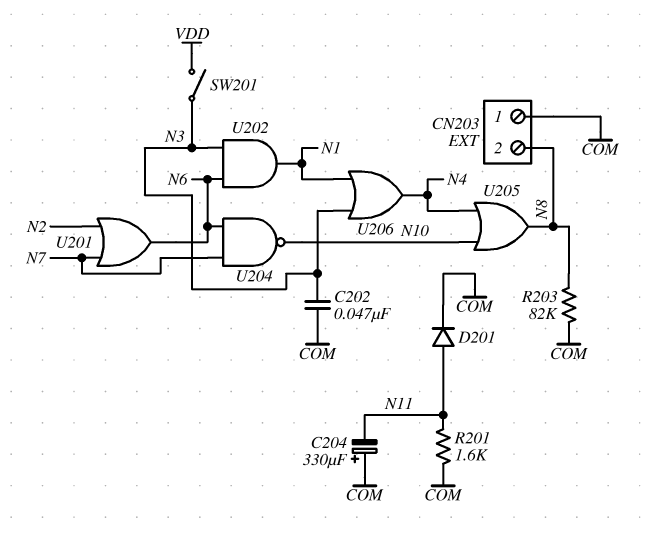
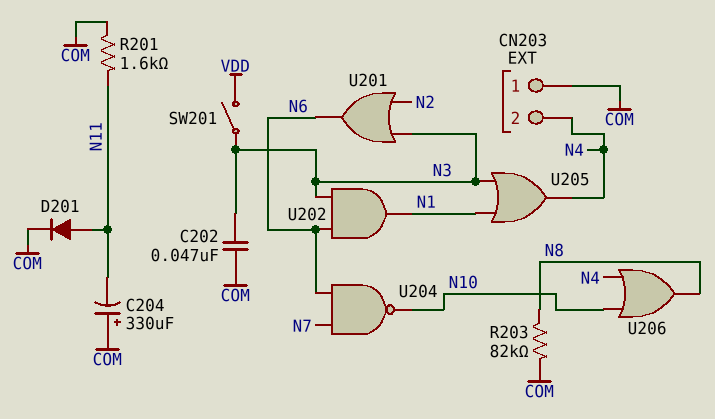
CN203 pin 2: N8 -> N4
U201: OR (in N2, in N7, out N6) -> OR (in N2, in N3, out N6)
U205: OR (in N4, in N10, out N8) -> OR (in N1, in N3, out N4)
U206: OR (in N1, in N3, out N4) -> OR (in N4, in N10, out N8)

